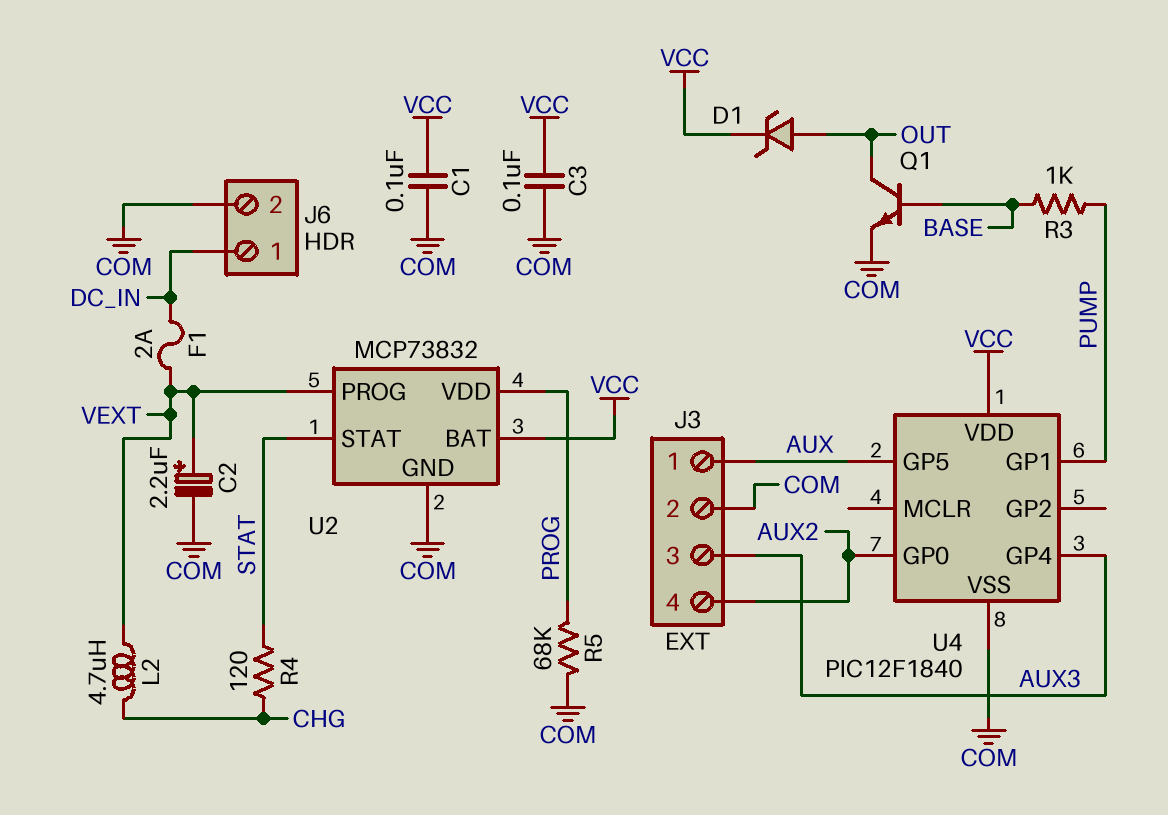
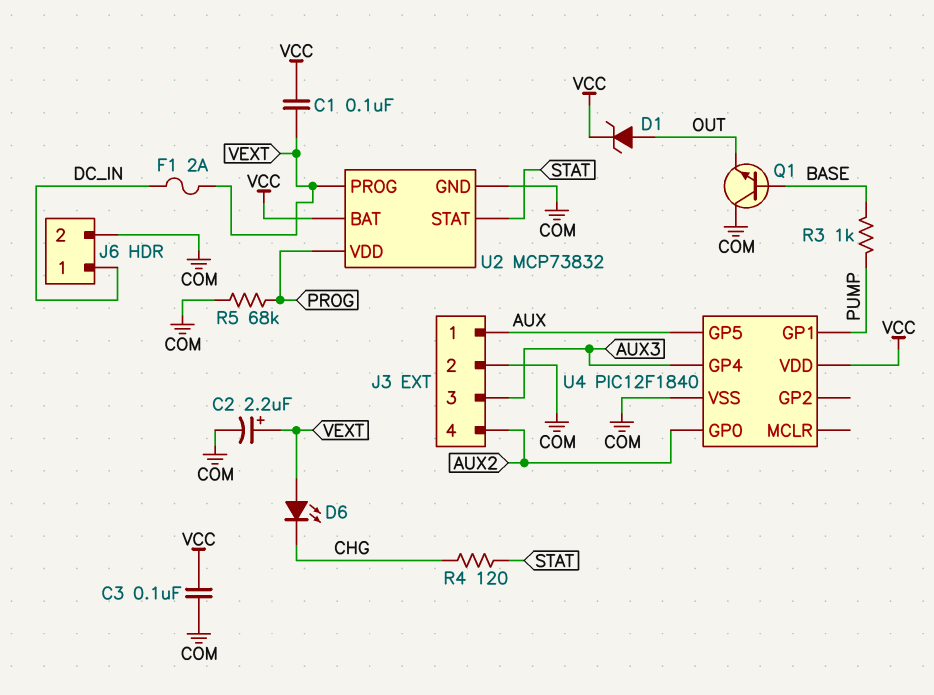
C1: 100nF (COM, VCC) -> 100nF (VCC, VEXT)
D6: none -> LED (A VEXT, K CHG)
L2: 4.7uH (CHG, VEXT) -> none
Q1: NPN (B BASE, C OUT, E COM) -> NPN (B BASE, C COM, E OUT)

